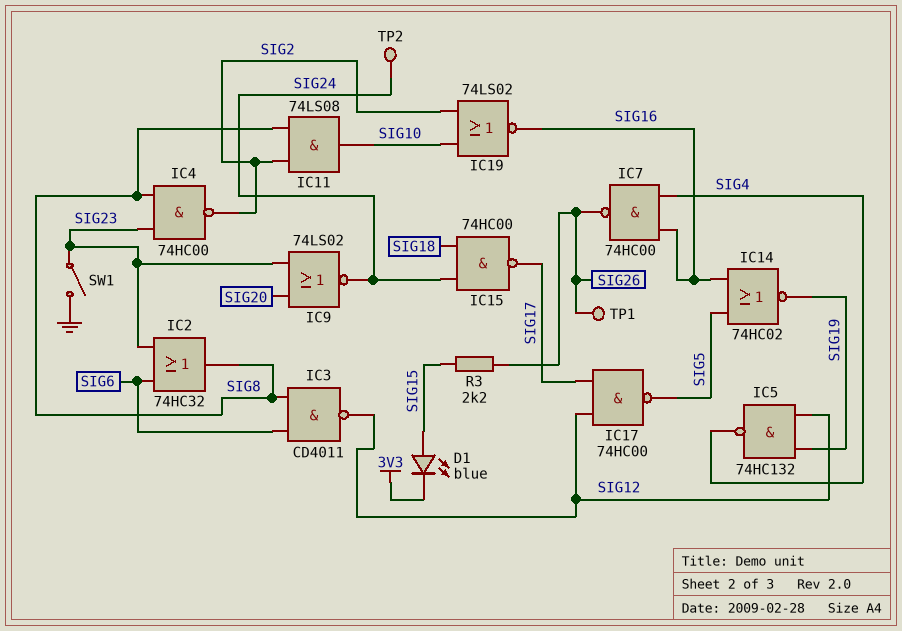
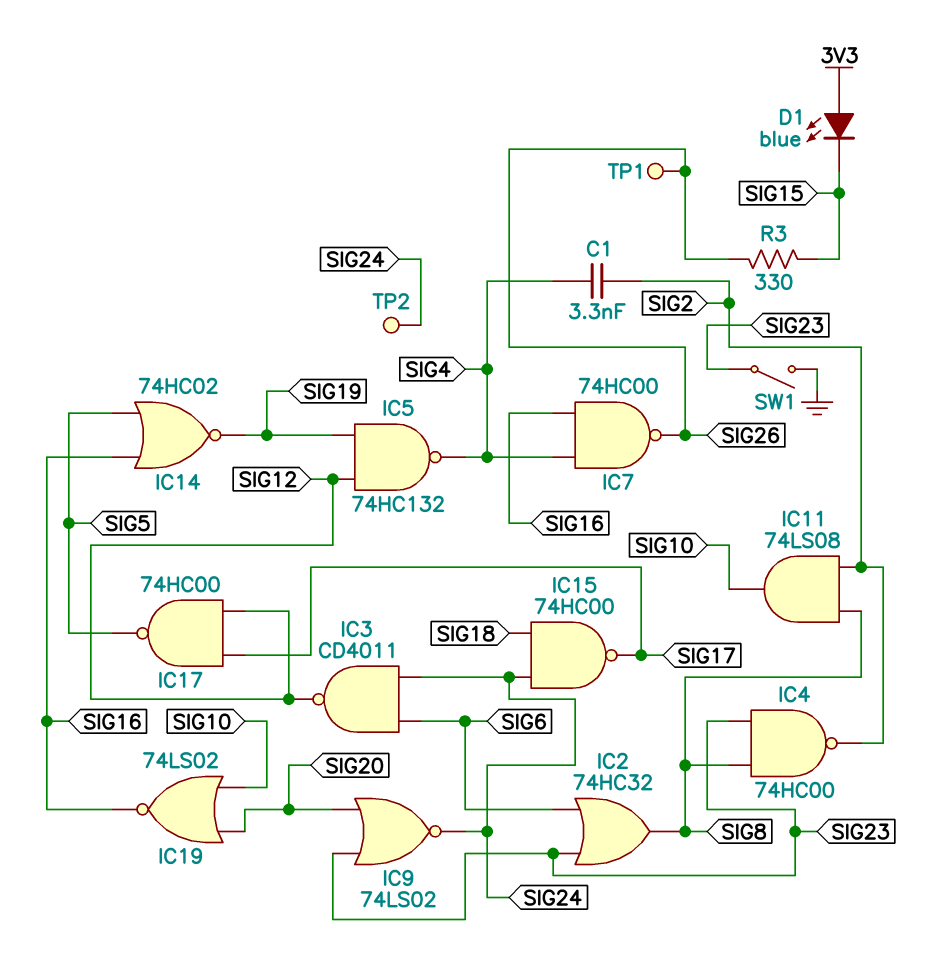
C1: none -> 3.3nF (SIG2, SIG4)
D1: LED blue (A SIG15, K 3V3) -> LED blue (A 3V3, K SIG15)
IC3: NAND CD4011 (in SIG6, in SIG8, out SIG12) -> NAND CD4011 (in SIG6, in SIG24, out SIG12)
IC19: NOR 74LS02 (in SIG2, in SIG10, out SIG16) -> NOR 74LS02 (in SIG10, in SIG20, out SIG16)
R3: 2.2k (SIG15, SIG26) -> 330 (SIG15, SIG26)

